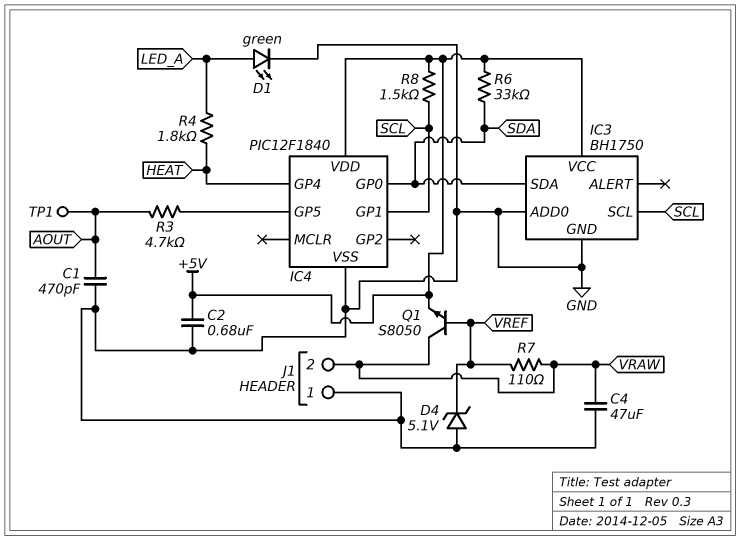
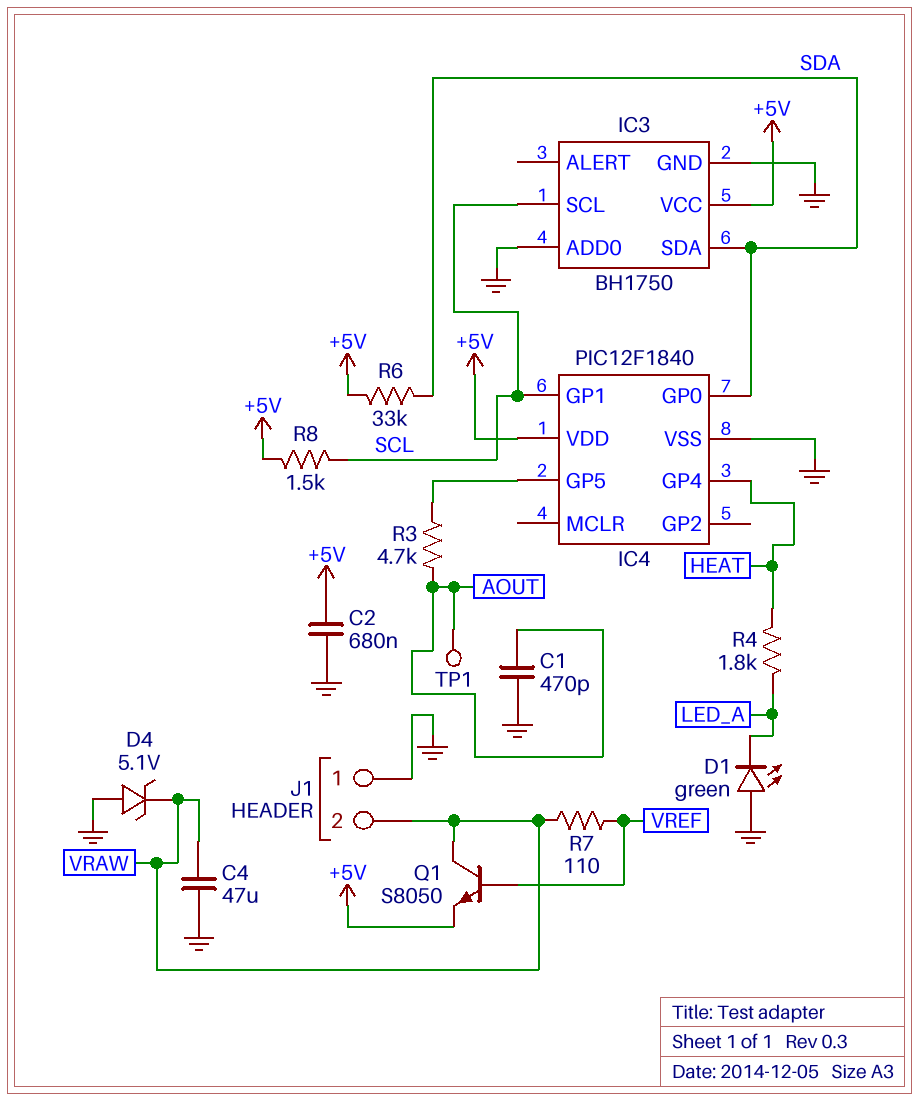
D1: LED green (A LED_A, K GND) -> LED green (A GND, K LED_A)
D4: zener 5.1V (A GND, K VREF) -> zener 5.1V (A GND, K VRAW)

